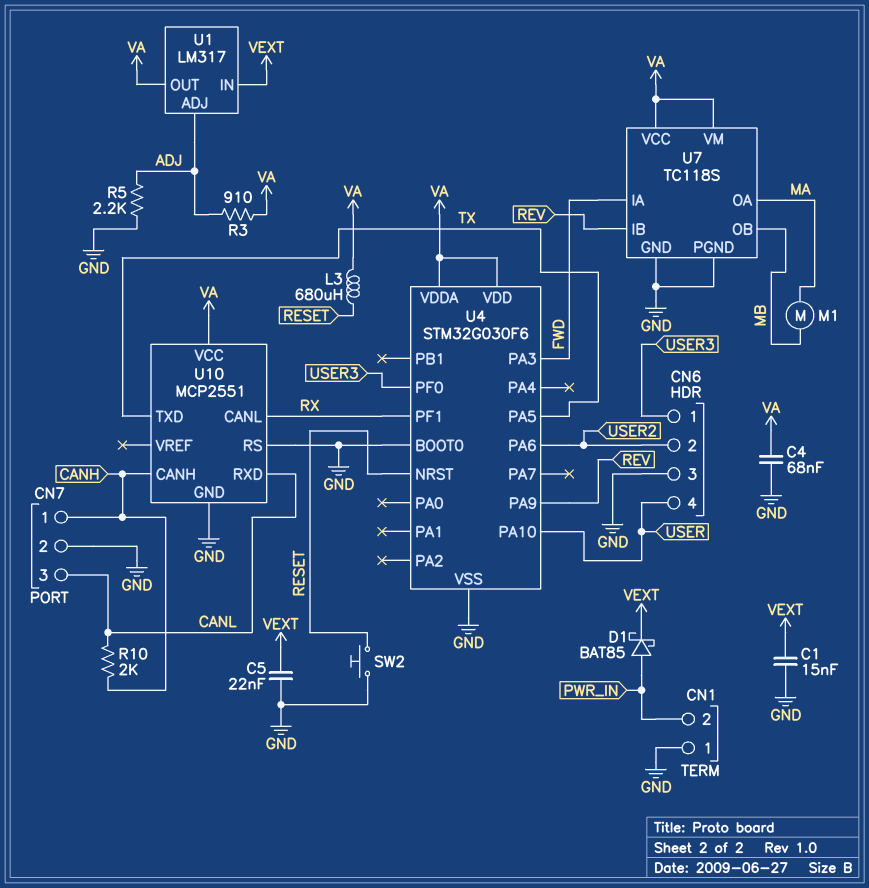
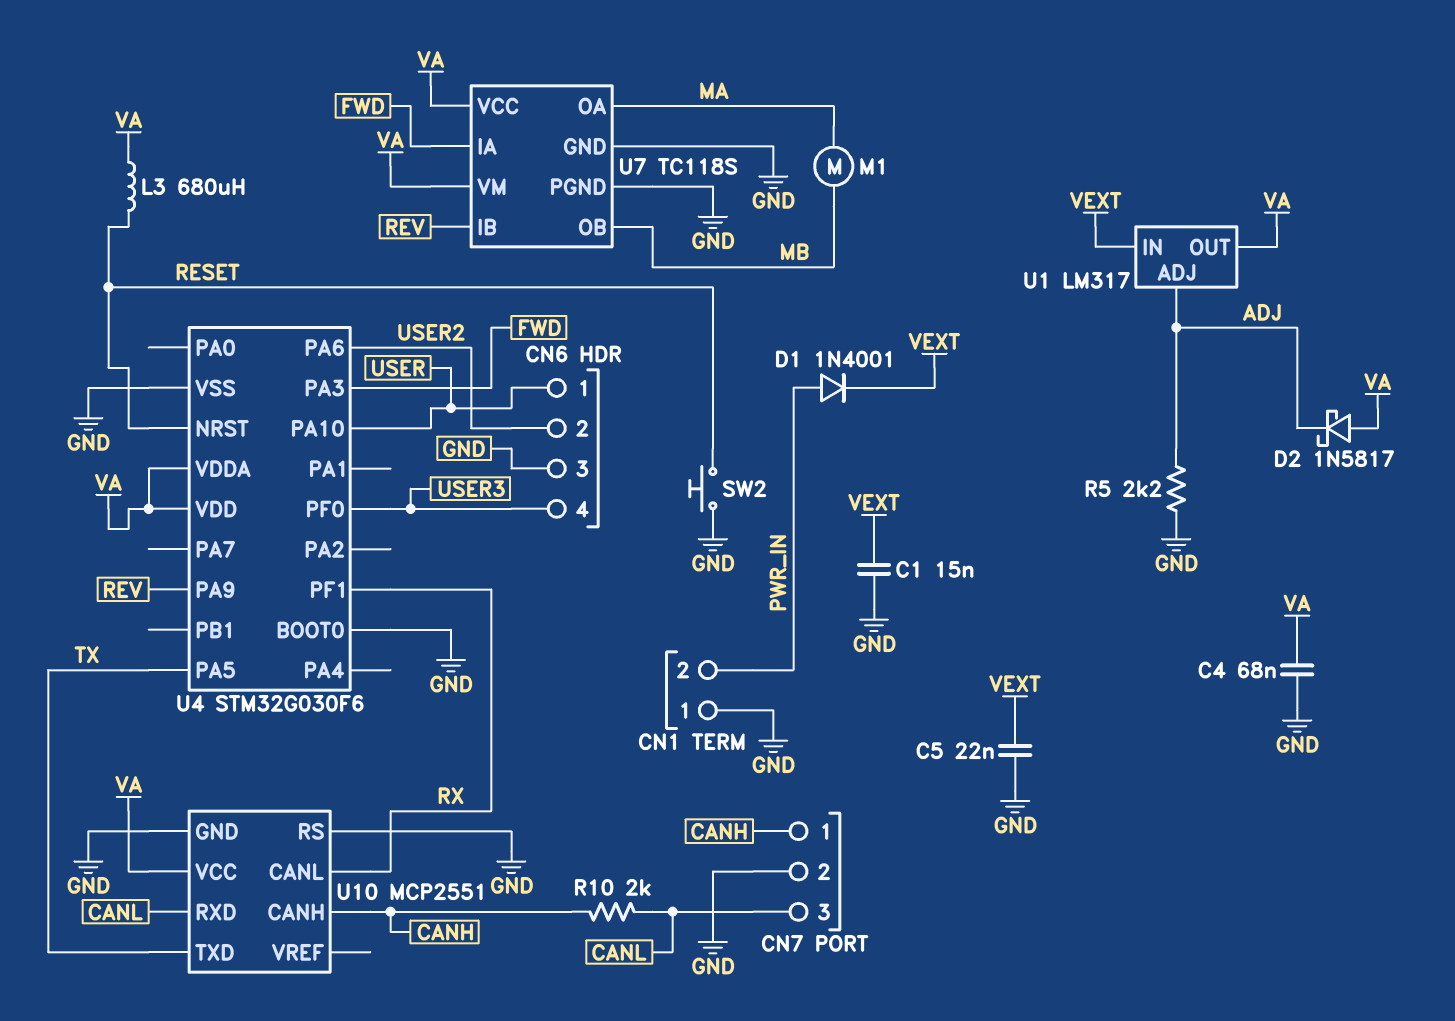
CN6 pin 1: USER3 -> USER
CN6 pin 4: USER -> USER3
D1: schottky BAT85 (A PWR_IN, K VEXT) -> diode 1N4001 (A PWR_IN, K VEXT)
D2: none -> schottky 1N5817 (A VA, K ADJ)
R3: 910 (ADJ, VA) -> none

